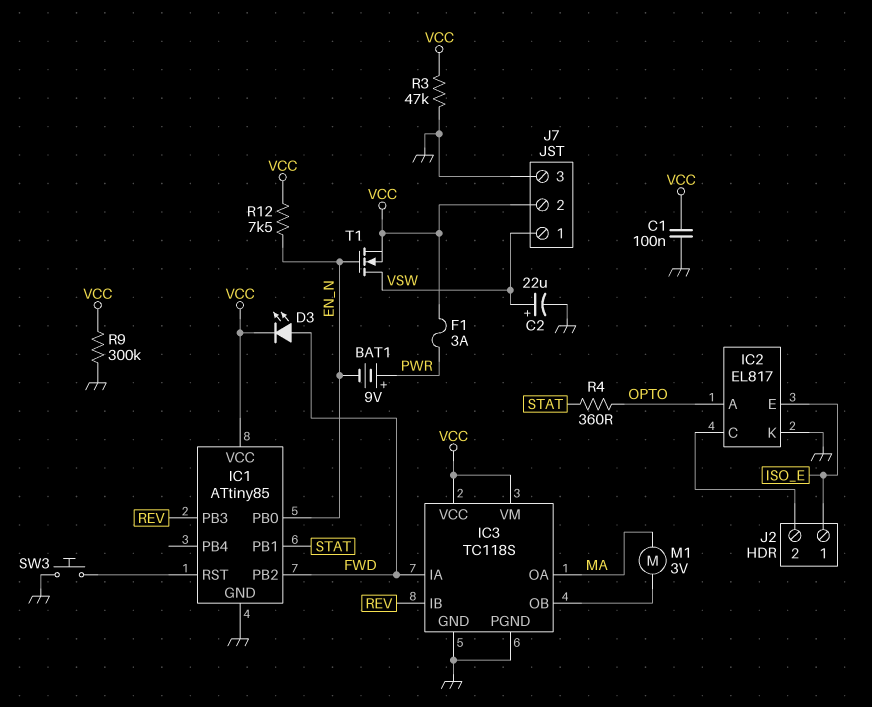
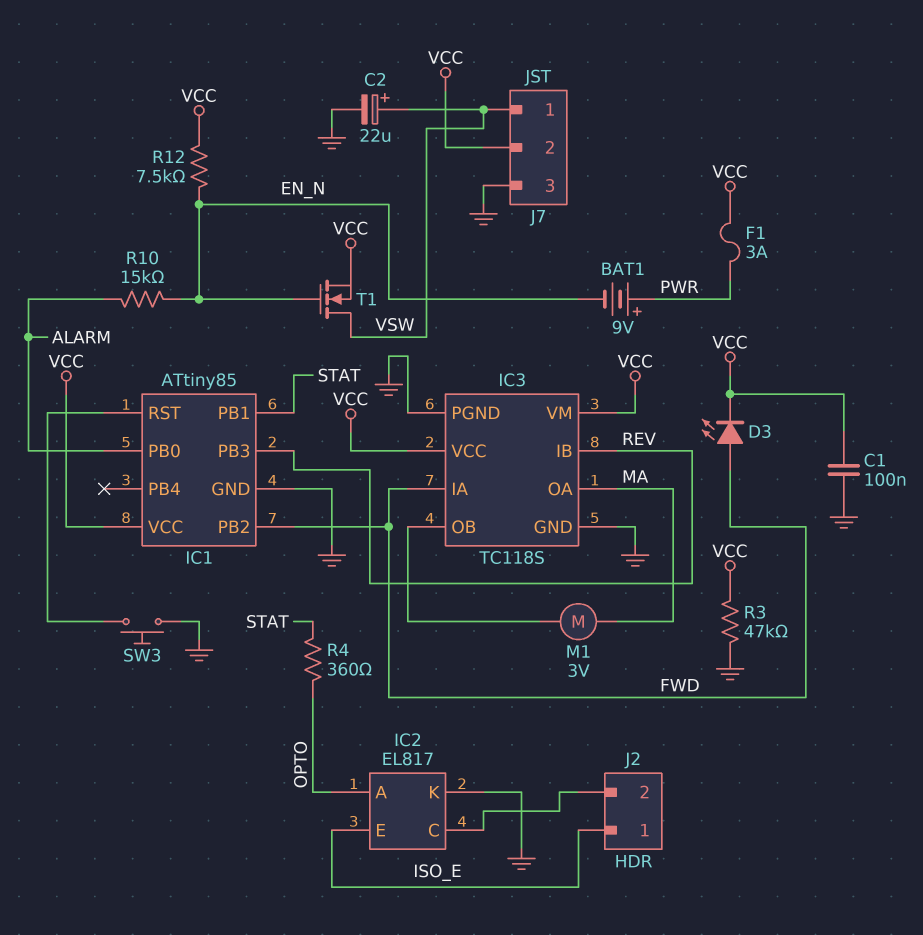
IC1 pin PB0: EN_N -> ALARM
R9: 300k (GND, VCC) -> none
R10: none -> 15k (ALARM, EN_N)

